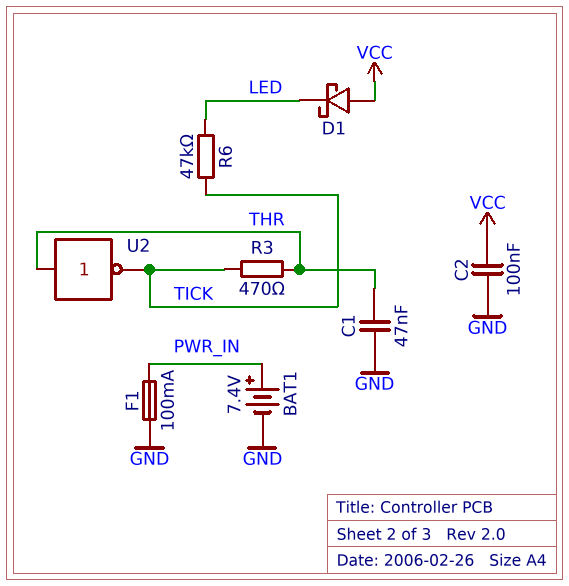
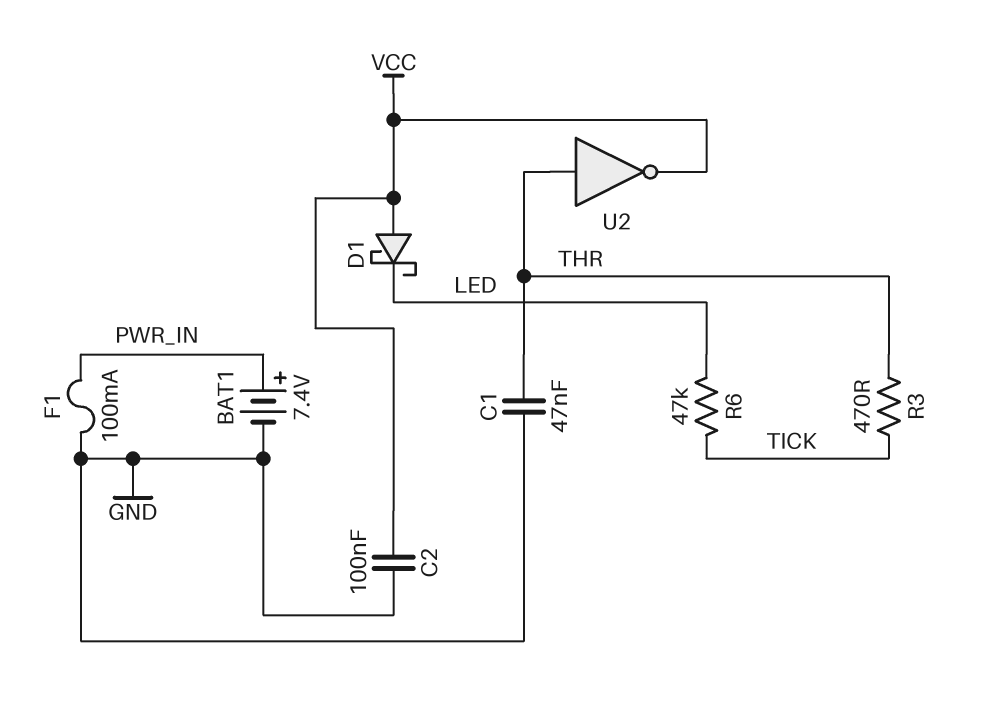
U2: NOT (in THR, out TICK) -> NOT (in THR, out VCC)

